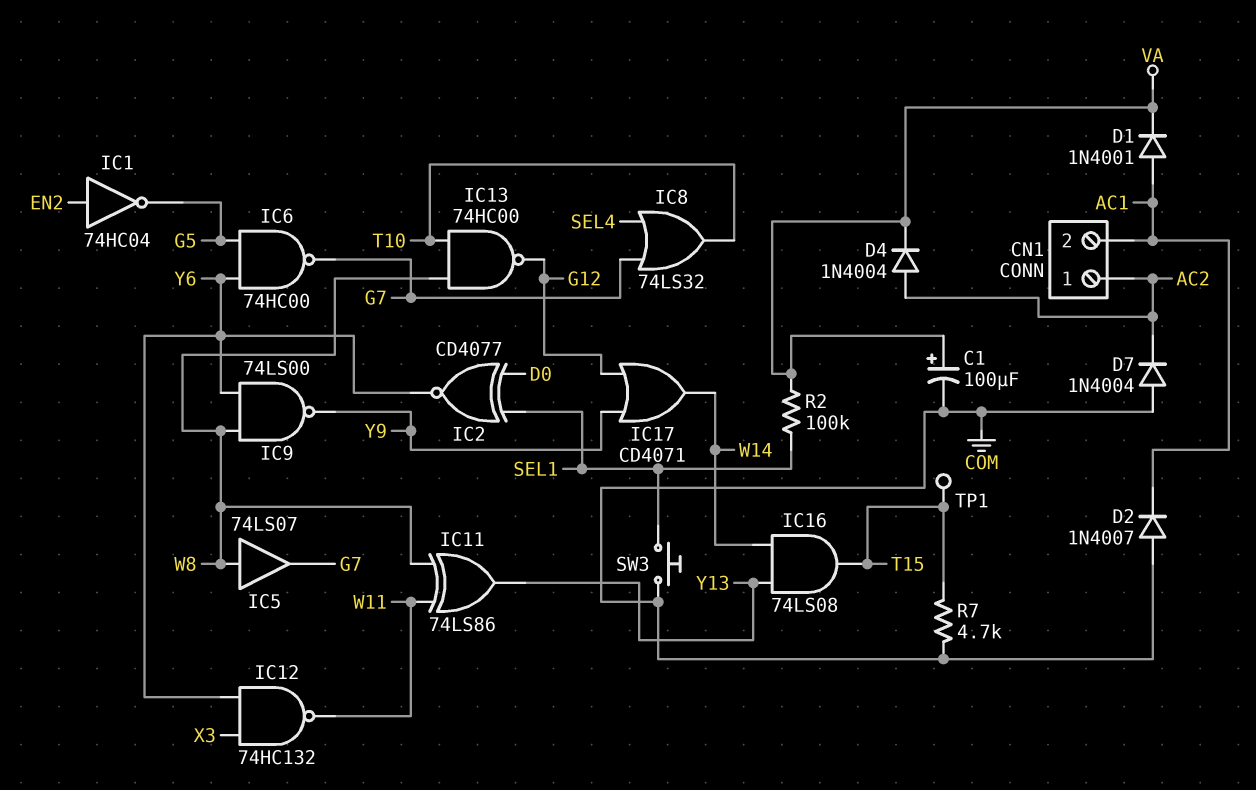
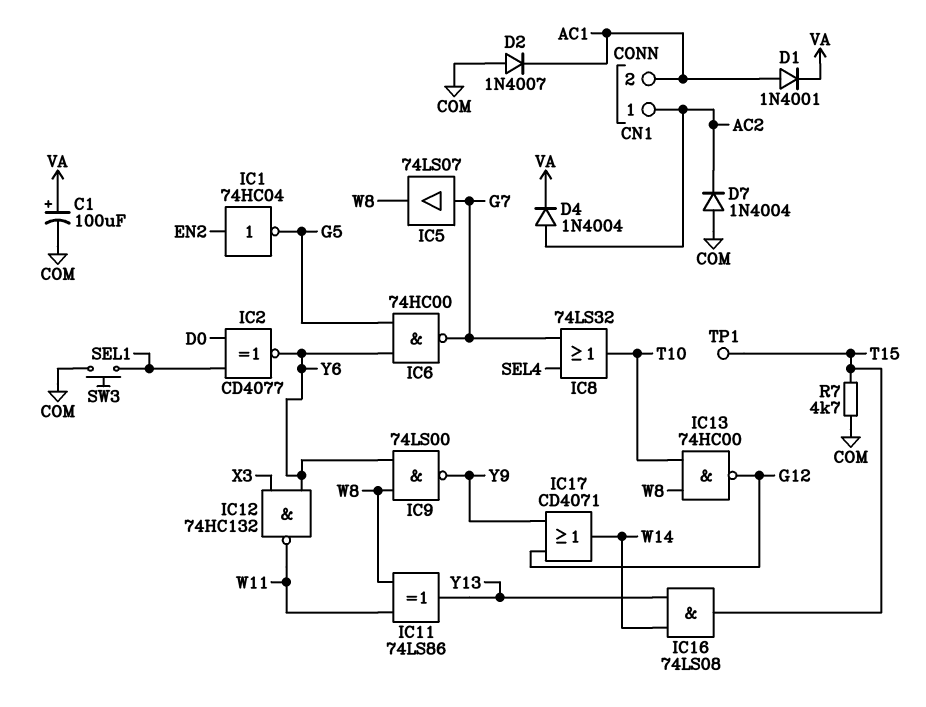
IC5: buffer 74LS07 (in W8, out G7) -> buffer 74LS07 (in G7, out W8)
R2: 100k (SEL1, VA) -> none

